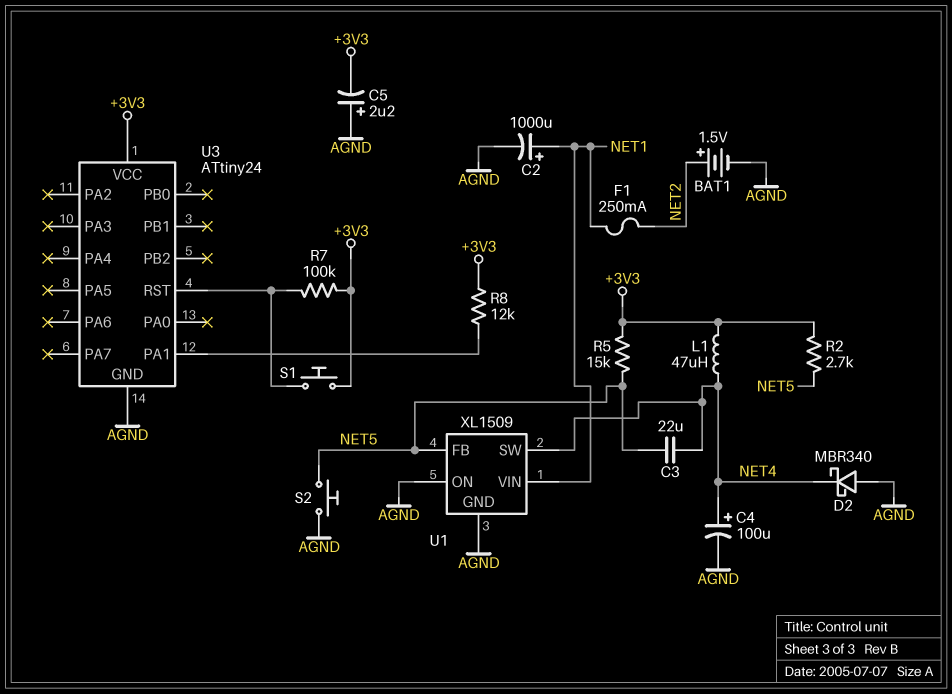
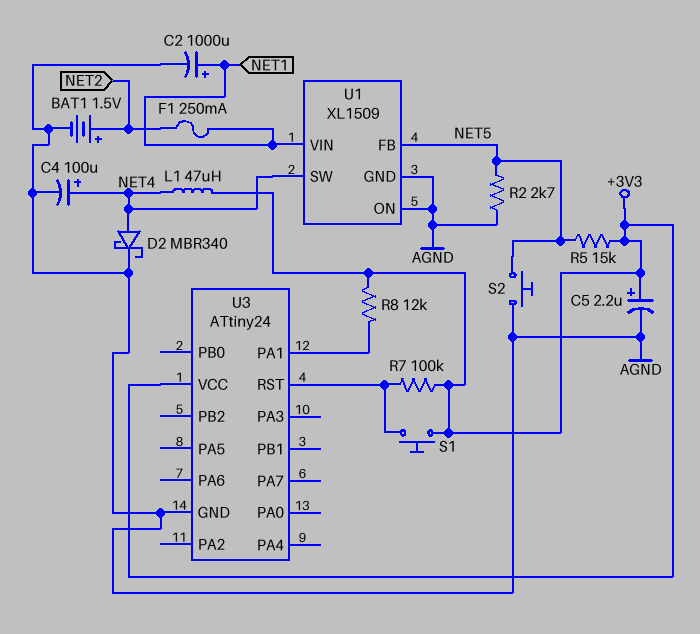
C3: 22uF (NET4, NET5) -> none
C5: 2.2uF (plus AGND, minus +3V3) -> 2.2uF (plus +3V3, minus AGND)
D2: schottky MBR340 (A AGND, K NET4) -> schottky MBR340 (A NET4, K AGND)
R2: 2.7k (+3V3, NET5) -> 2.7k (AGND, NET5)

